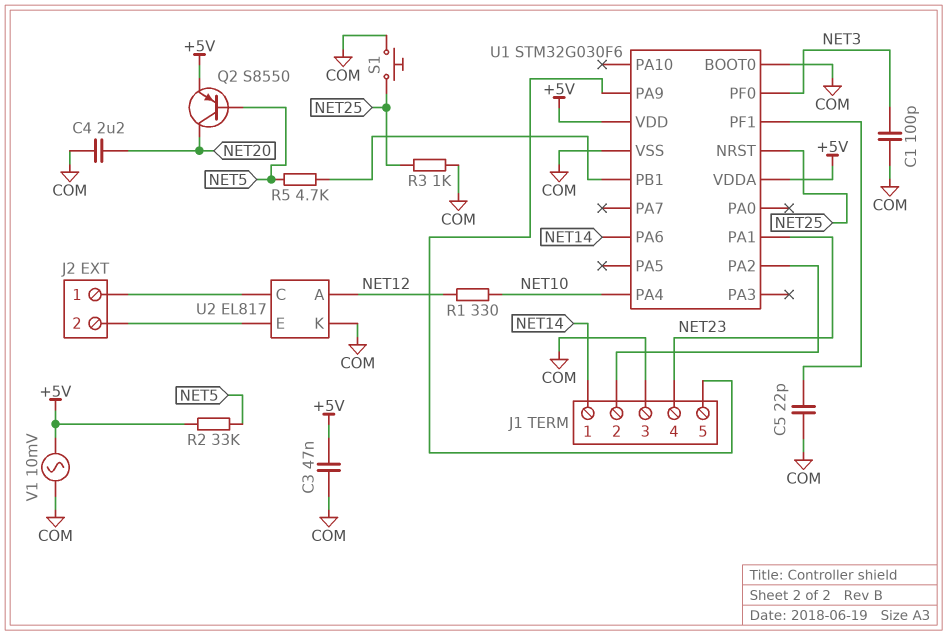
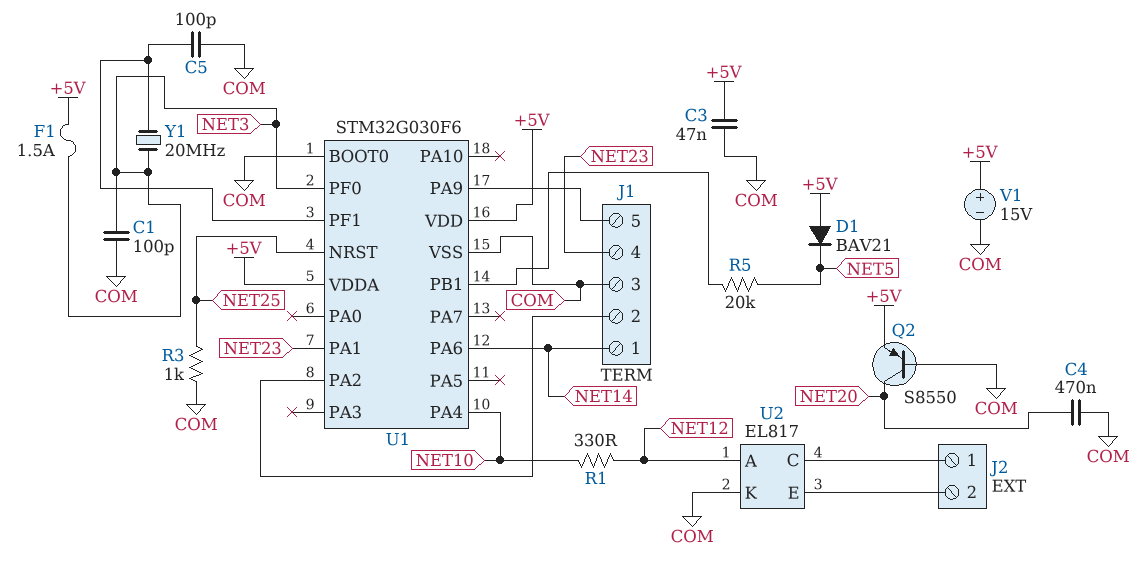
C4: 2.2uF (COM, NET20) -> 470nF (COM, NET20)
C5: 22pF (COM, U1/PF1) -> 100pF (COM, U1/PF1)
D1: none -> diode BAV21 (A +5V, K NET5)
F1: none -> 1.5A (+5V, NET3)
Q2: PNP S8550 (B NET5, C NET20, E +5V) -> PNP S8550 (B COM, C NET20, E +5V)
R2: 33k (+5V, NET5) -> none
R5: 4.7k (NET5, U1/PB1) -> 20k (NET5, U1/PB1)
S1: button (COM, NET25) -> none
V1: AC 10mV (+5V, COM) -> 15V (plus +5V, minus COM)
Y1: none -> 20MHz (NET3, U1/PF1)

